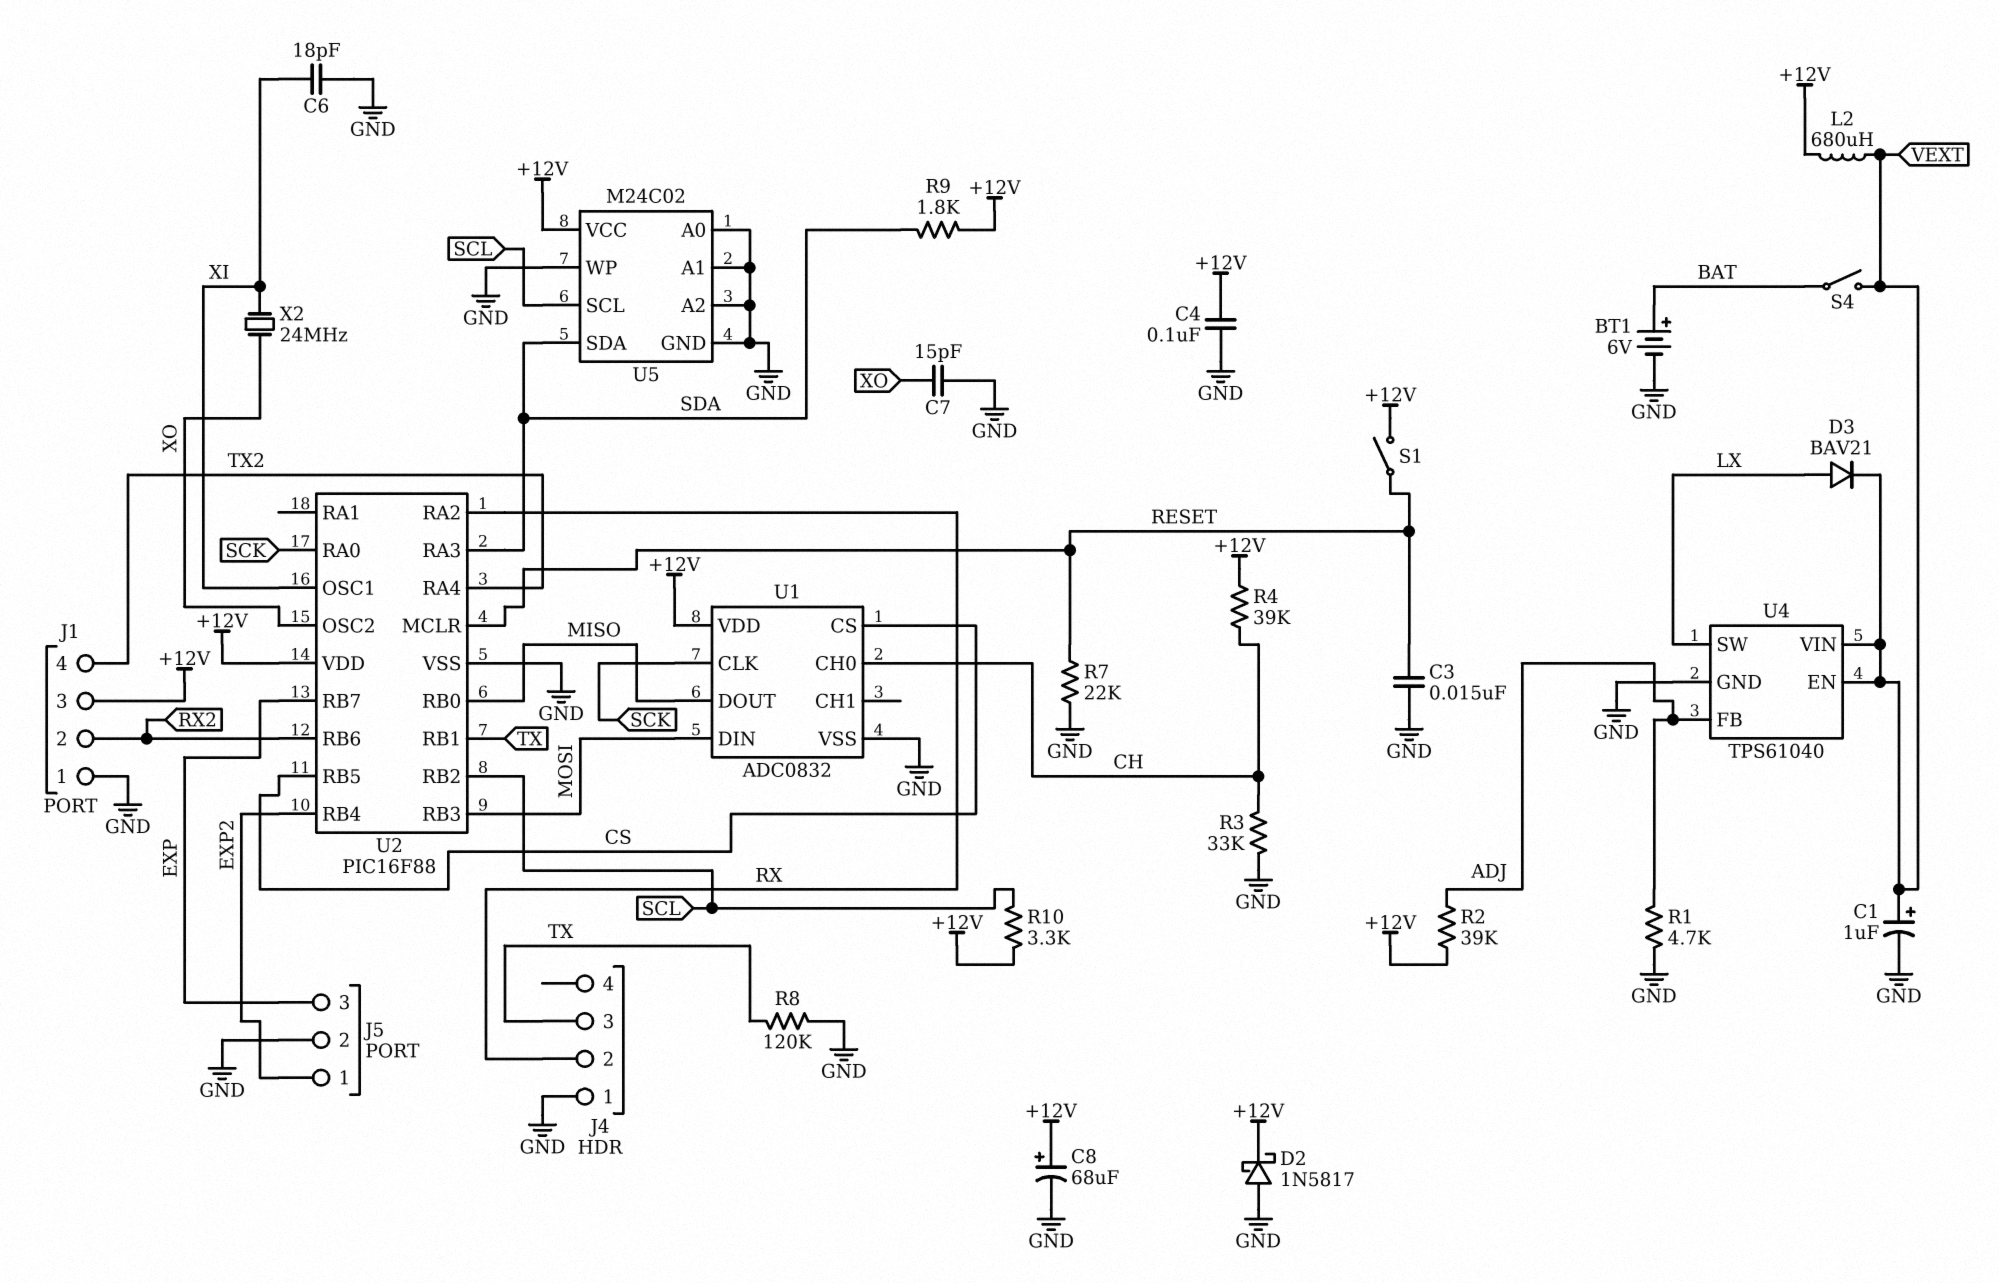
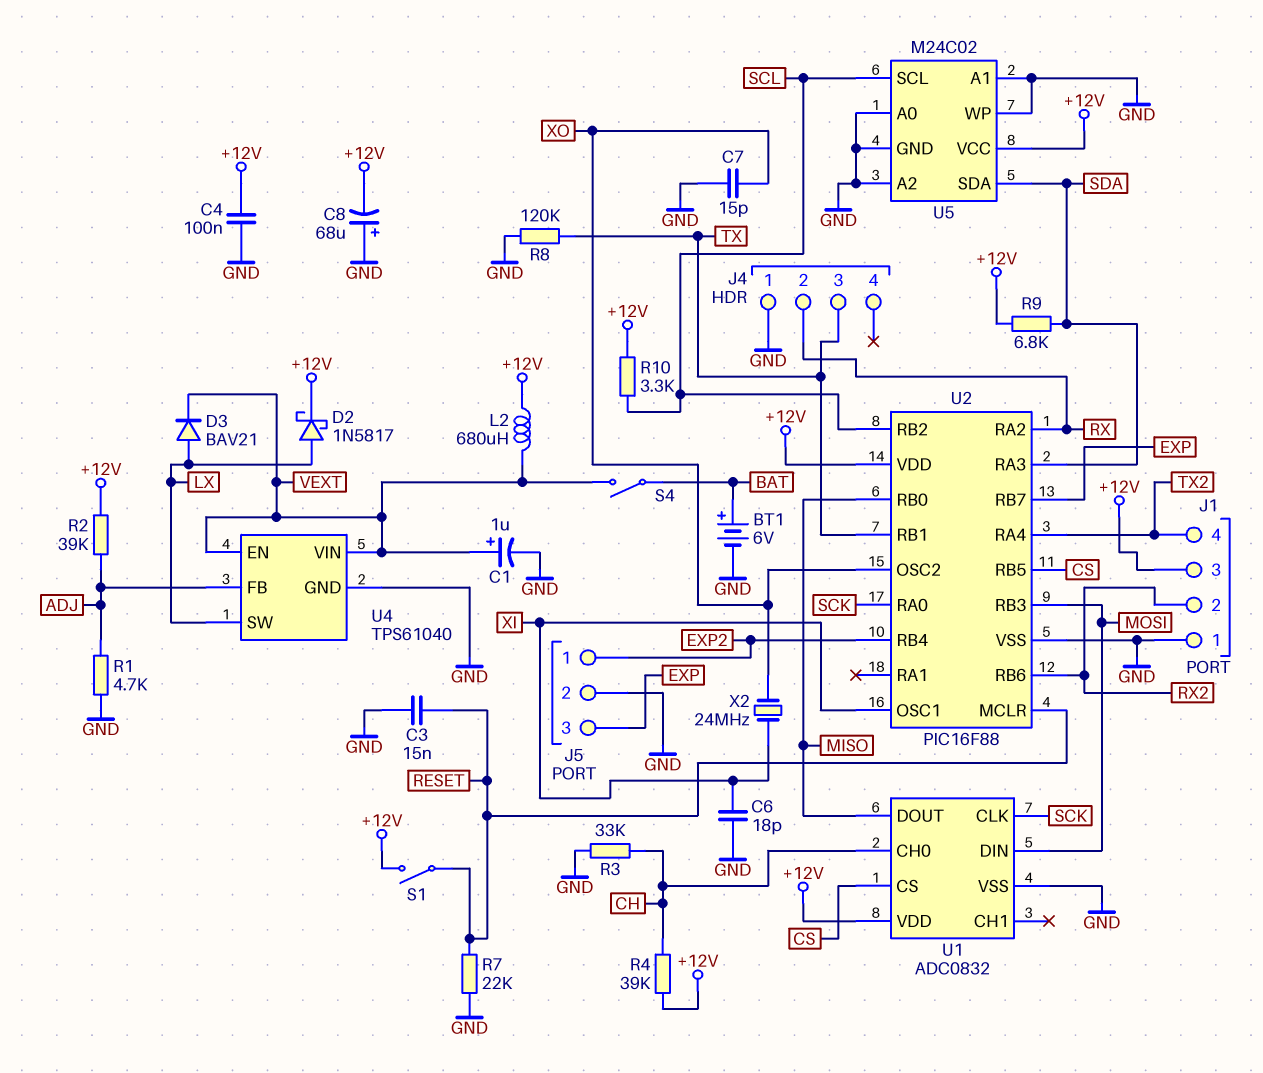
C8: 68uF (plus +12V, minus GND) -> 68uF (plus GND, minus +12V)
D2: schottky 1N5817 (A GND, K +12V) -> schottky 1N5817 (A LX, K +12V)
R9: 1.8k (+12V, SDA) -> 6.8k (+12V, SDA)

